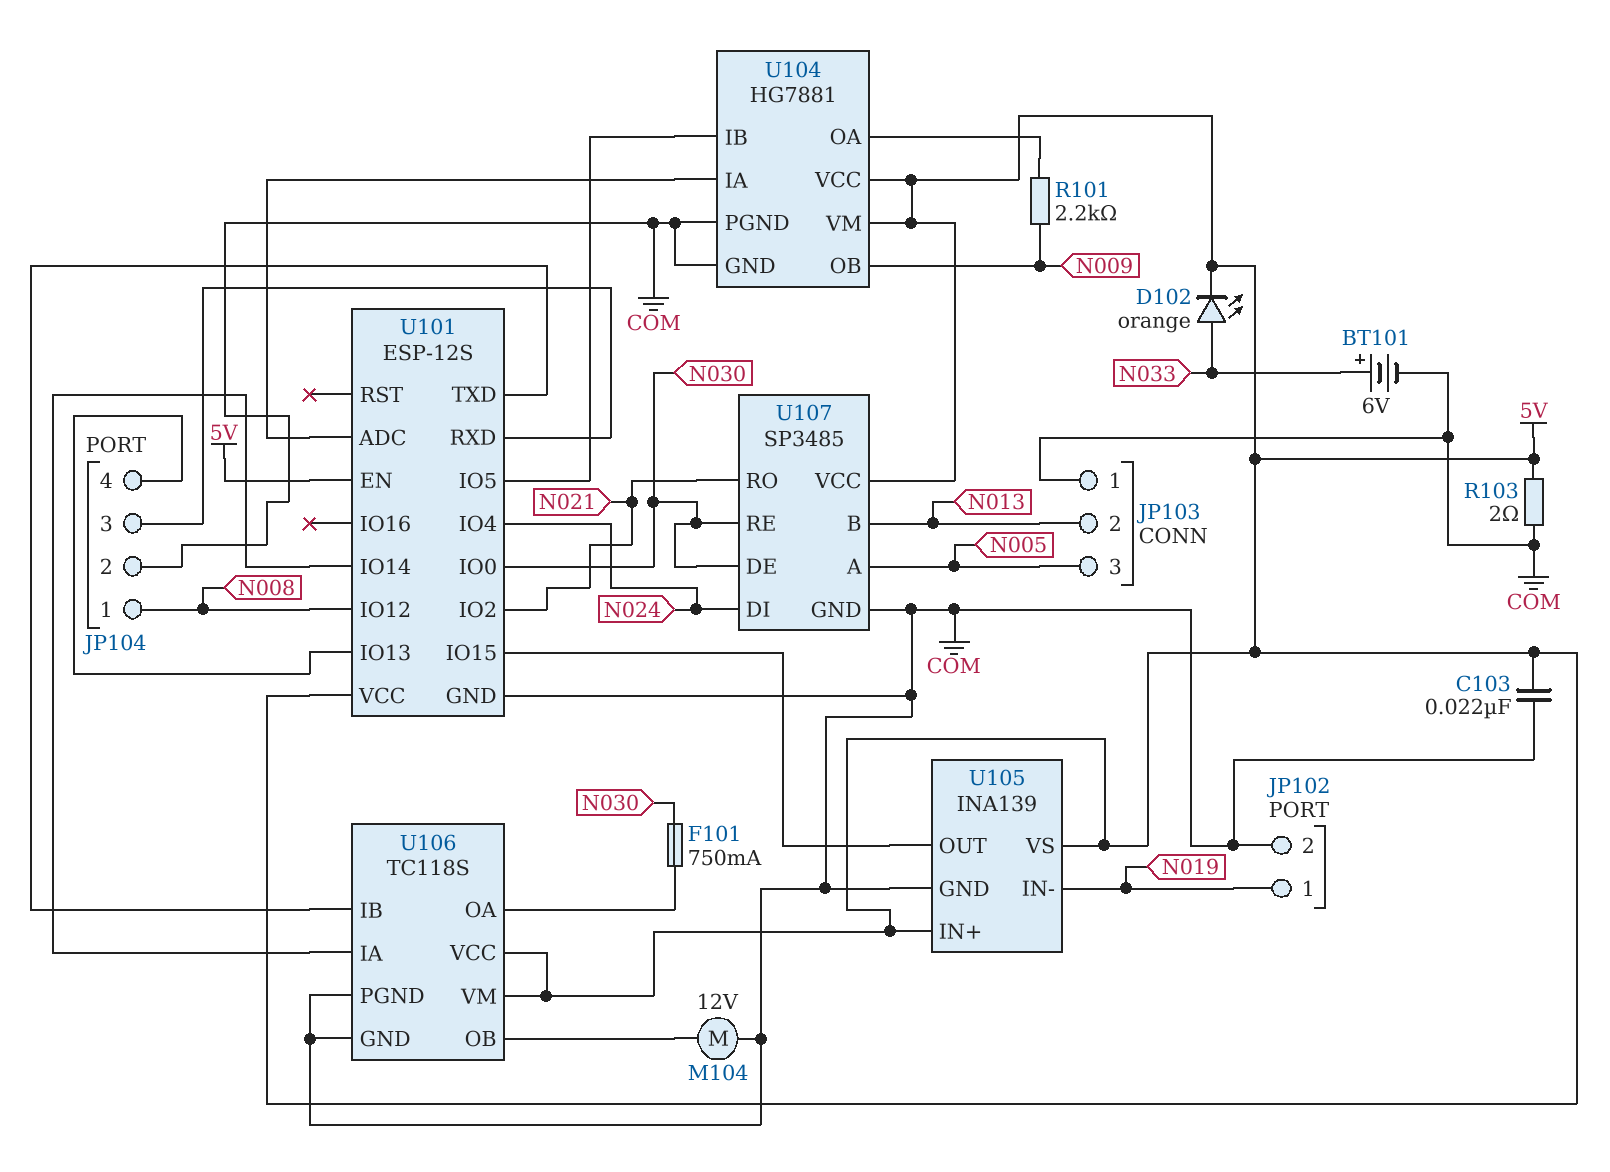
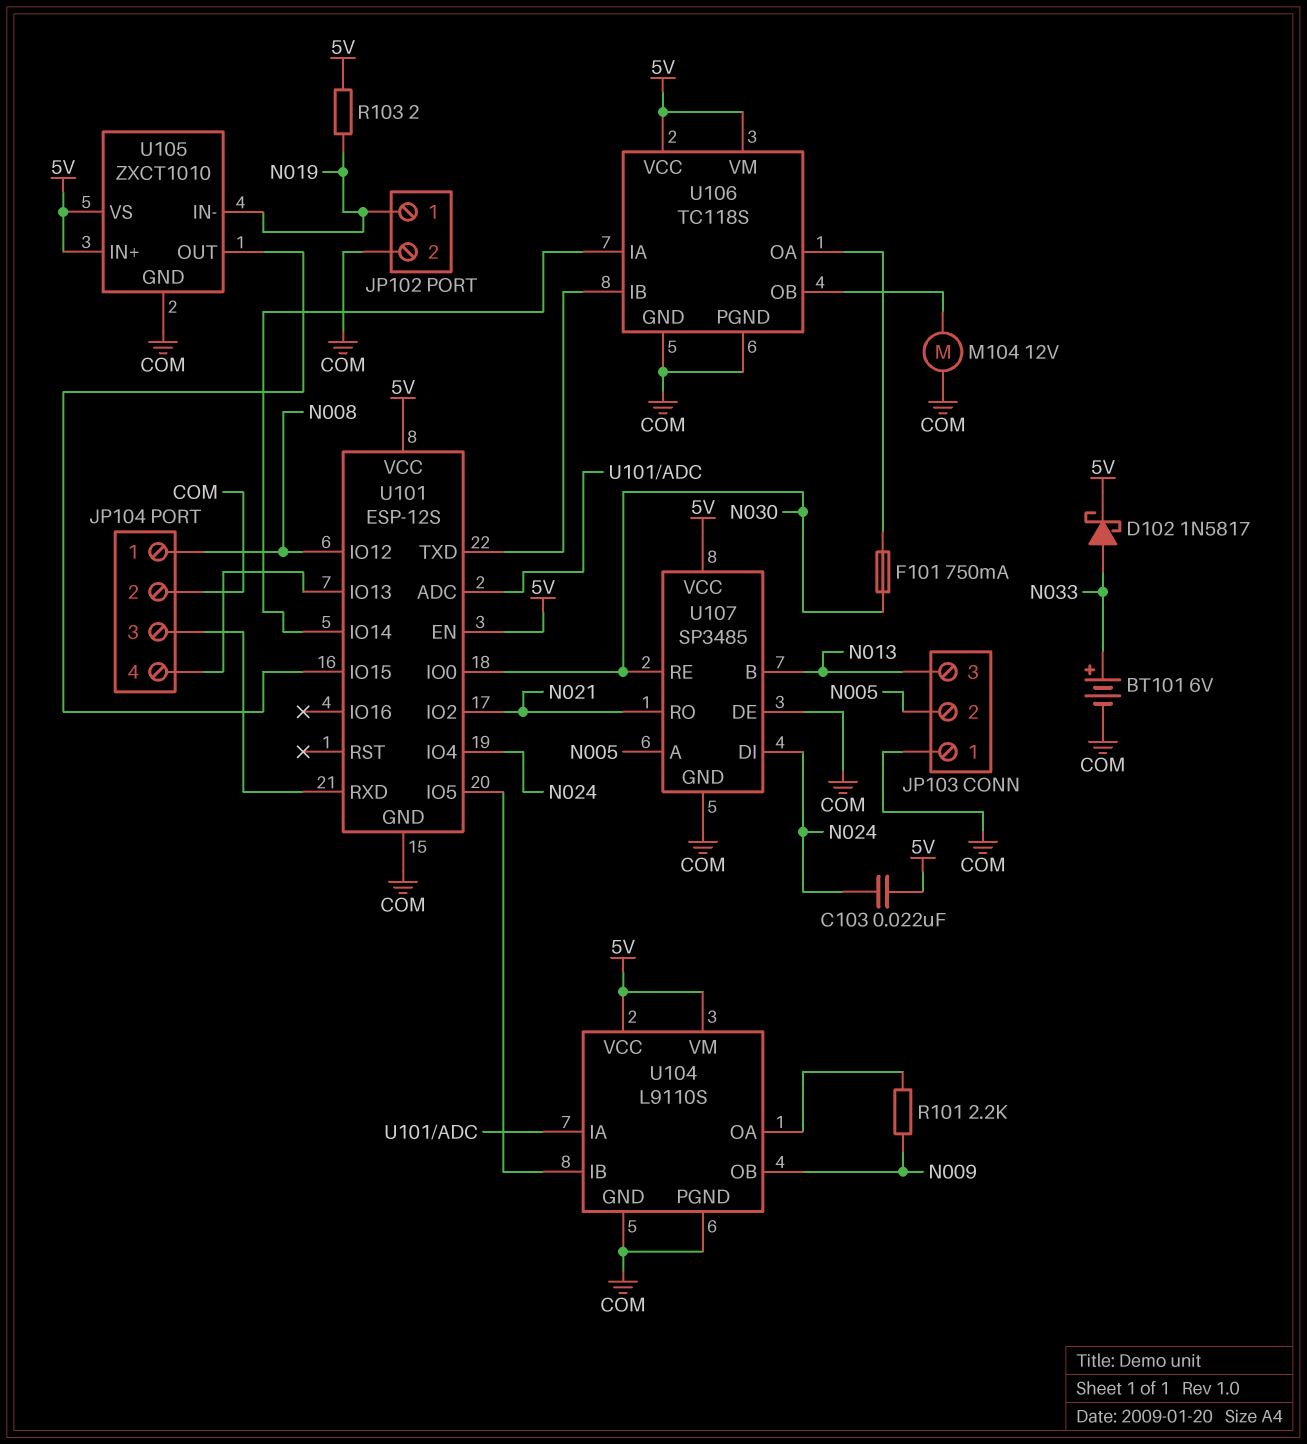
C103: 22nF (5V, COM) -> 22nF (5V, N024)
D102: LED orange (A N033, K 5V) -> schottky 1N5817 (A N033, K 5V)
JP103 pin 2: N013 -> N005
JP103 pin 3: N005 -> N013
R103: 2 (5V, COM) -> 2 (5V, N019)
U104: HG7881 -> L9110S
U105: INA139 -> ZXCT1010
U107 pin DE: N030 -> COM

